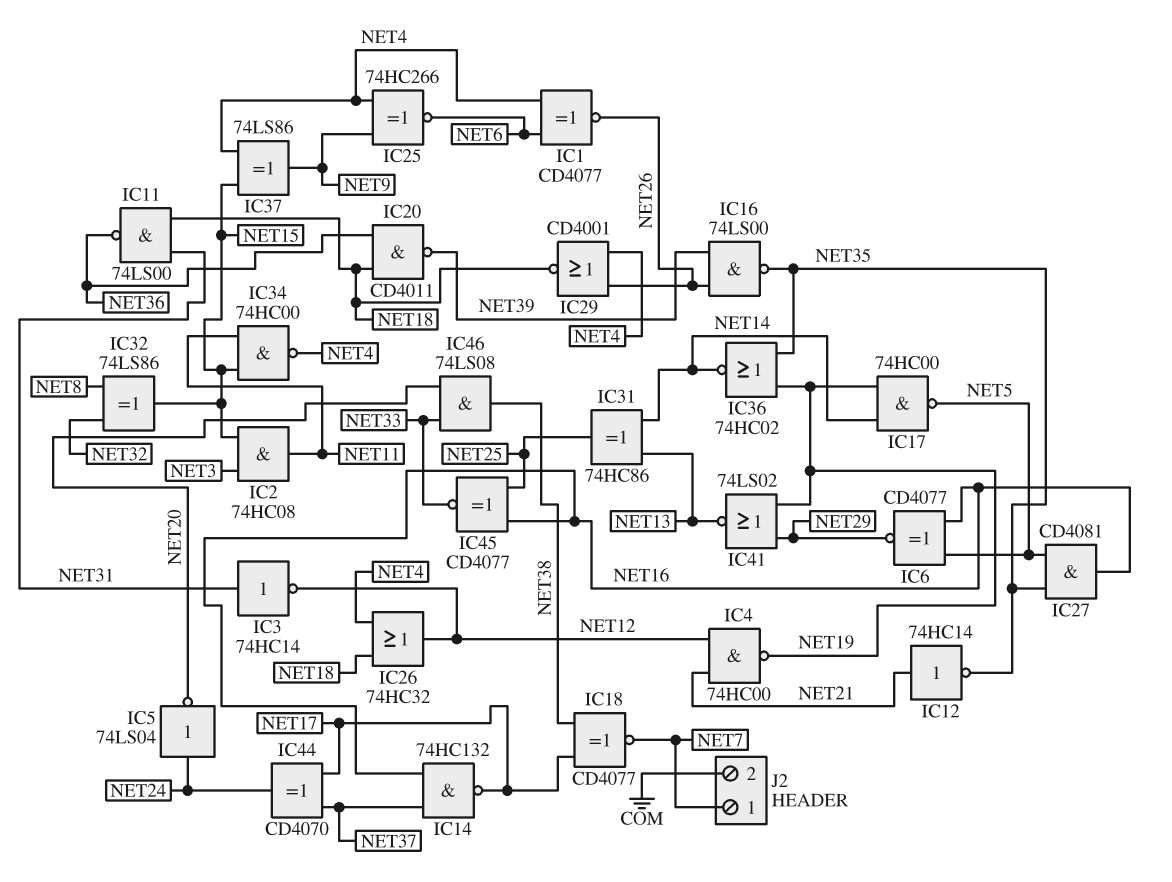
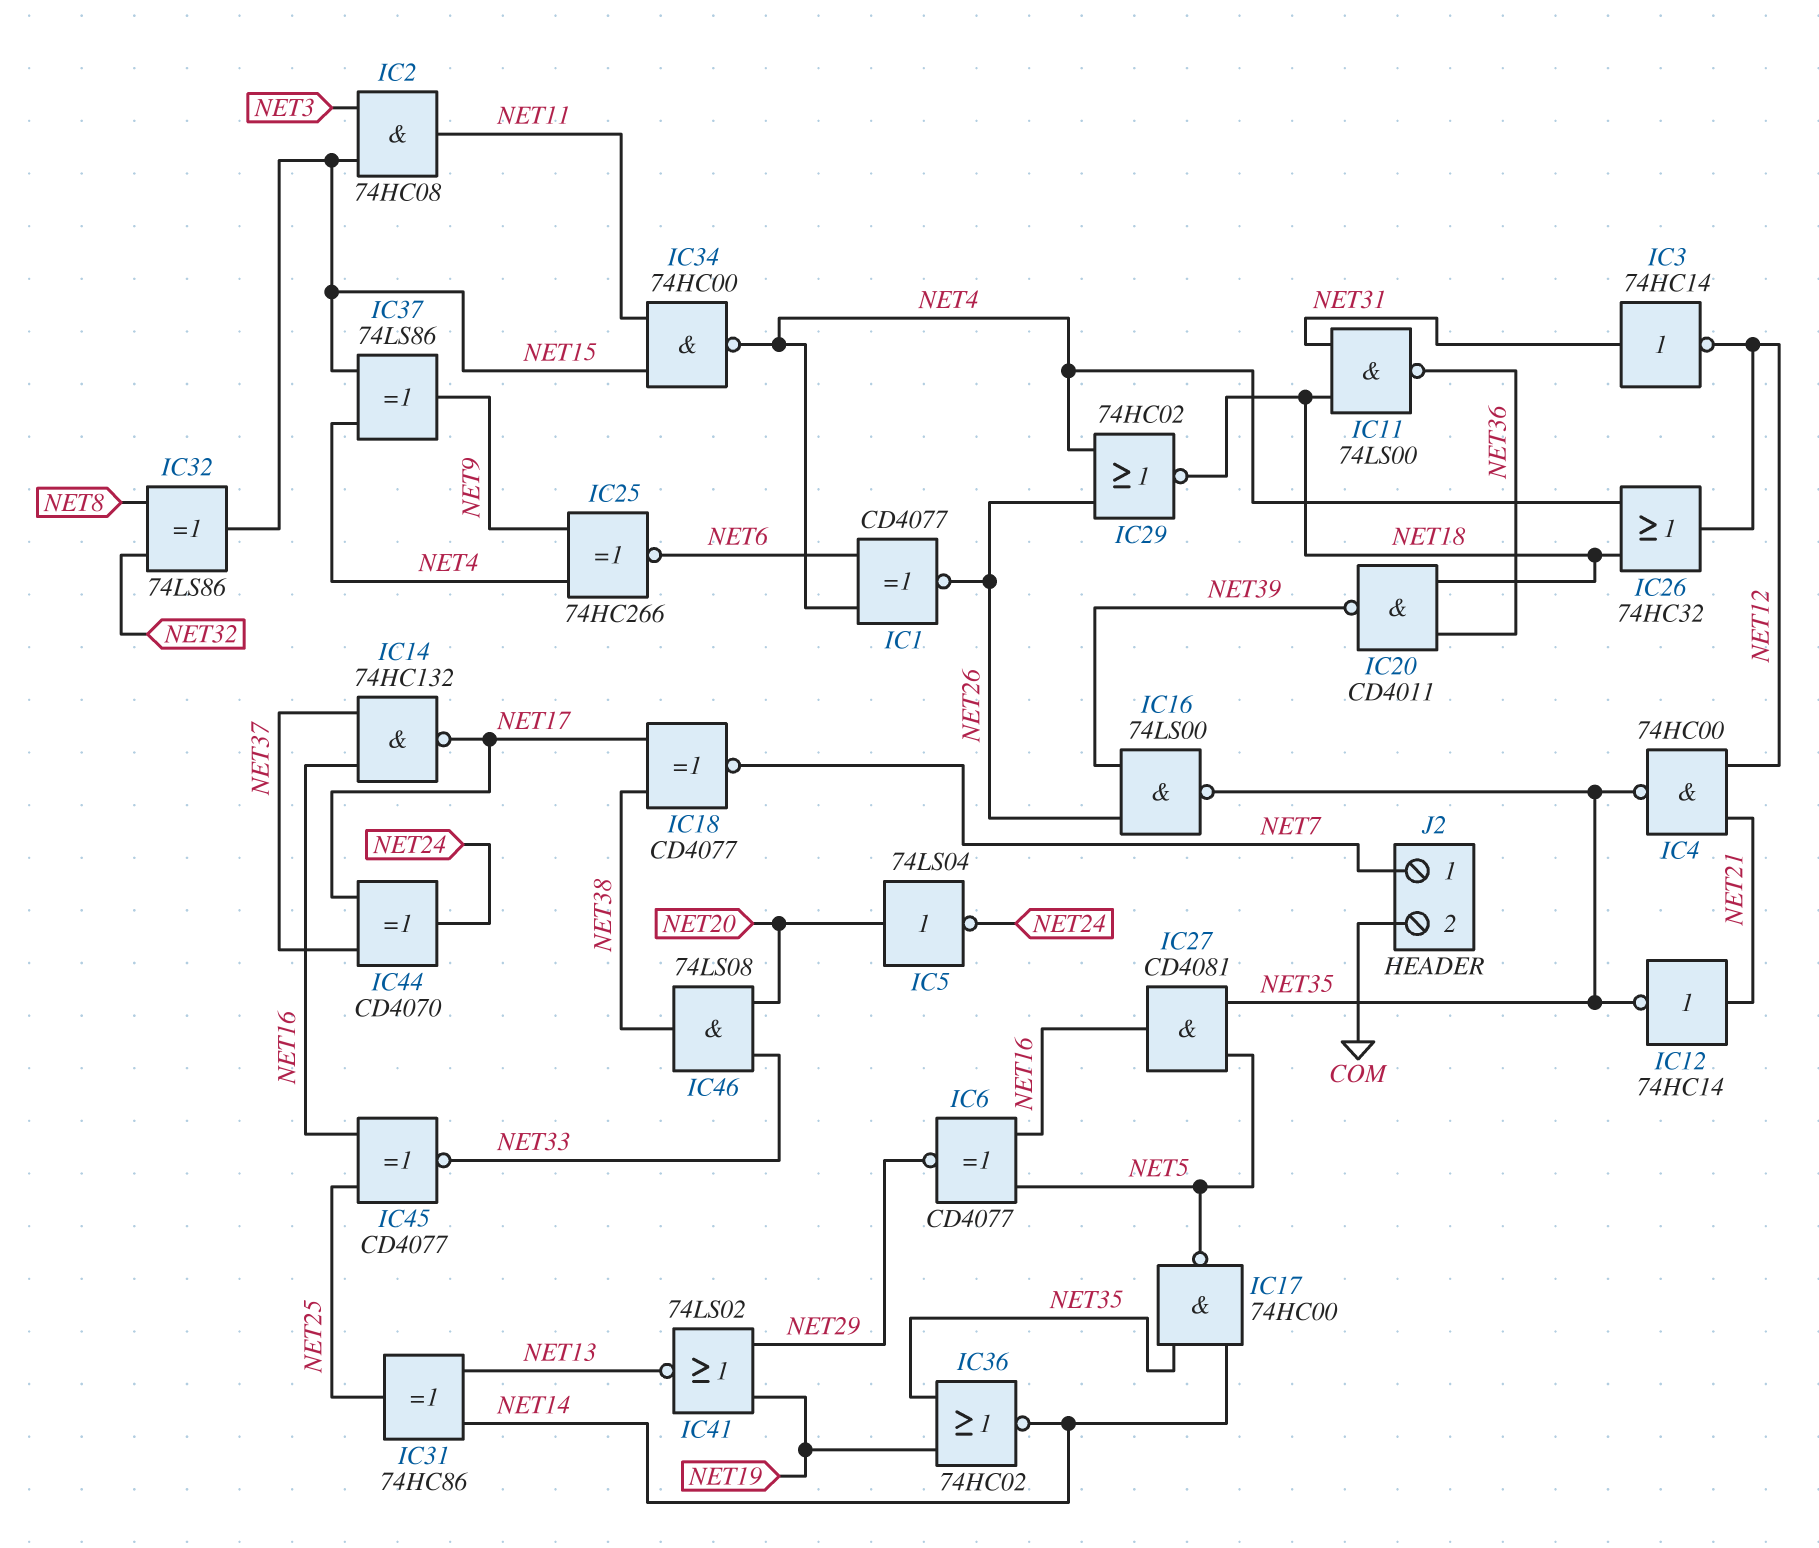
IC4: NAND 74HC00 (in NET12, in NET21, out NET19) -> NAND 74HC00 (in NET12, in NET21, out NET35)
IC5: NOT 74LS04 (in NET24, out NET20) -> NOT 74LS04 (in NET20, out NET24)
IC17: NAND 74HC00 (in NET14, in NET19, out NET5) -> NAND 74HC00 (in NET14, in NET35, out NET5)
IC29: NOR CD4001 (in NET4, in NET26, out NET18) -> NOR 74HC02 (in NET4, in NET26, out NET18)

